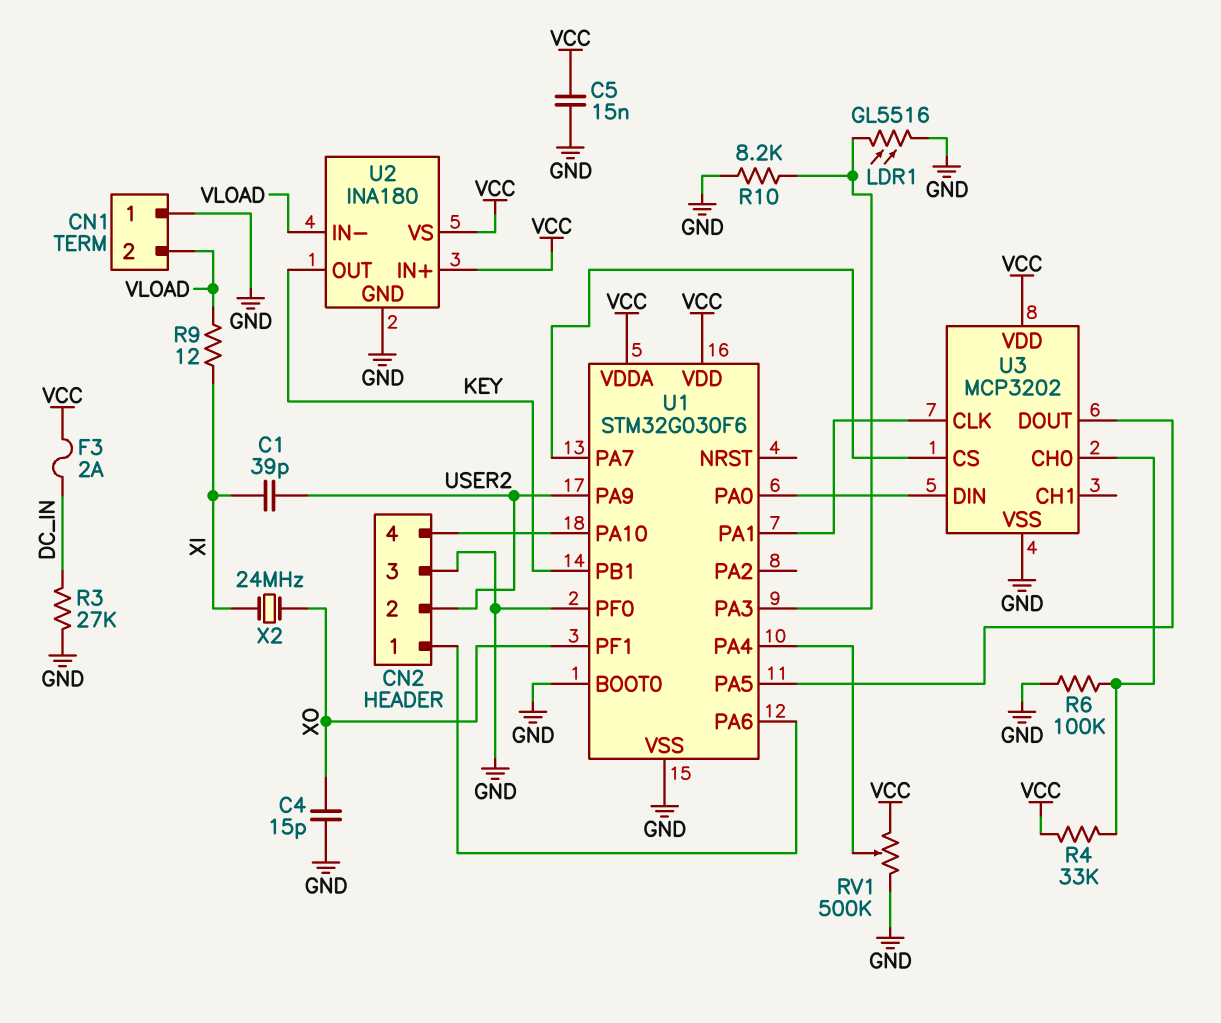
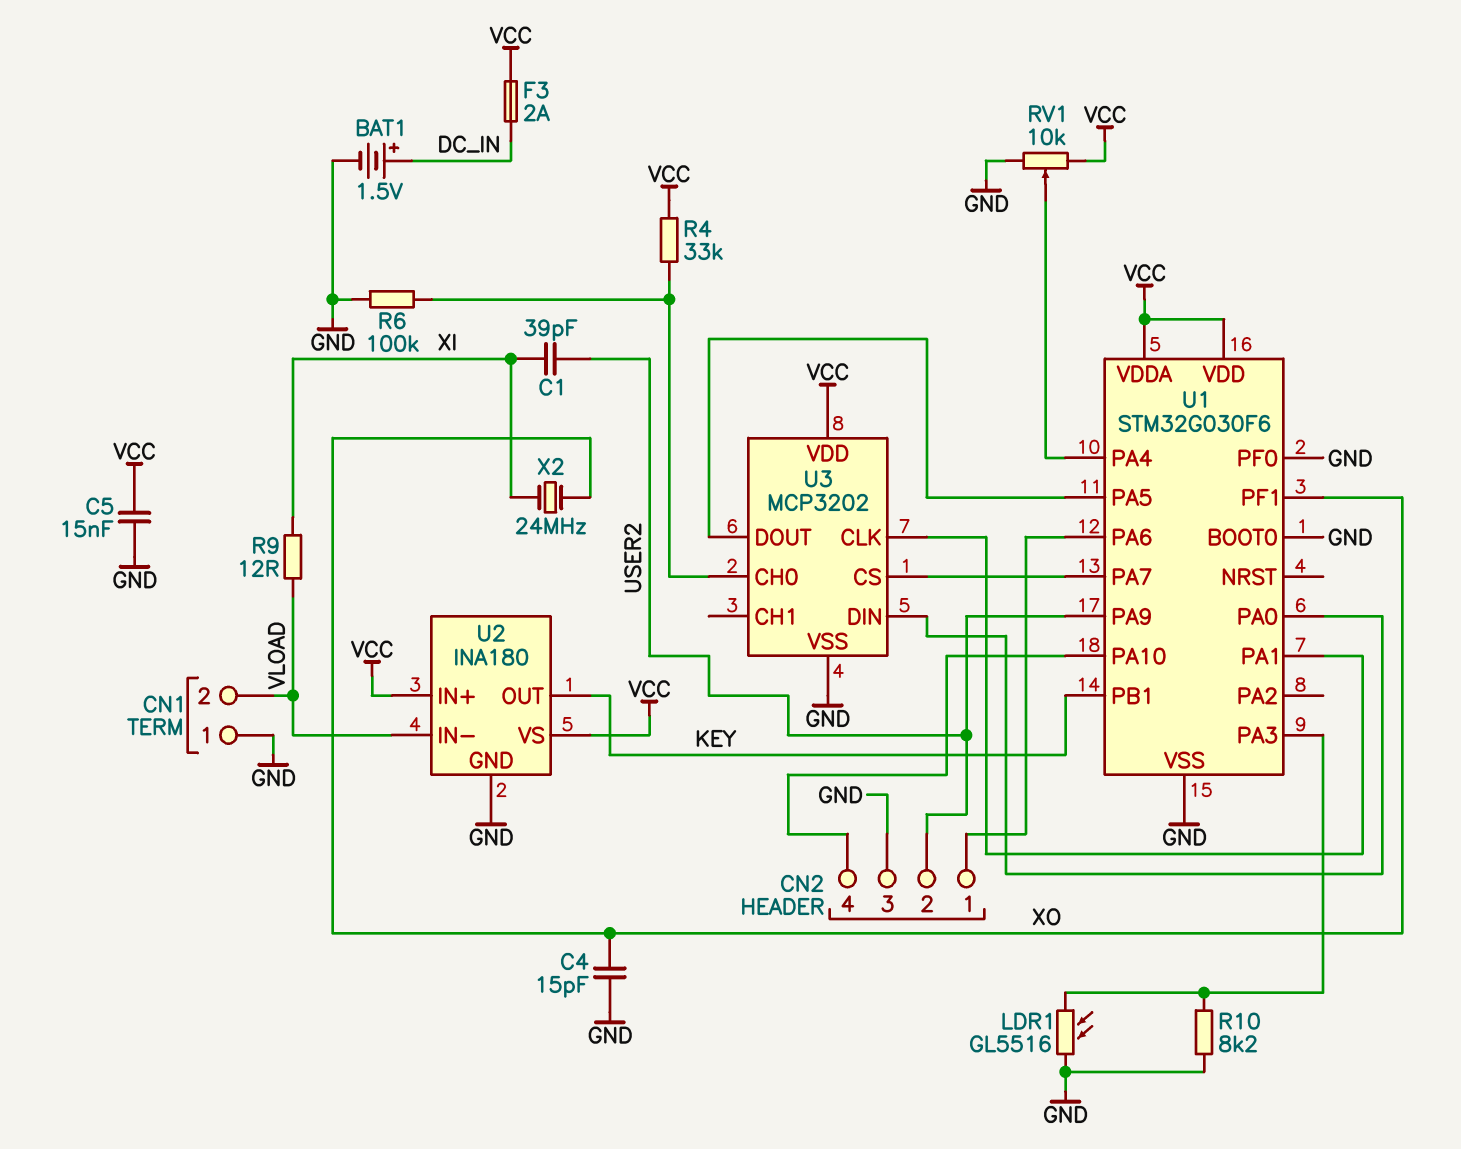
BAT1: none -> 1.5V (plus DC_IN, minus GND)
R3: 27k (DC_IN, GND) -> none
RV1: 500k (GND, VCC, wiper U1/PA4) -> 10k (GND, VCC, wiper U1/PA4)

